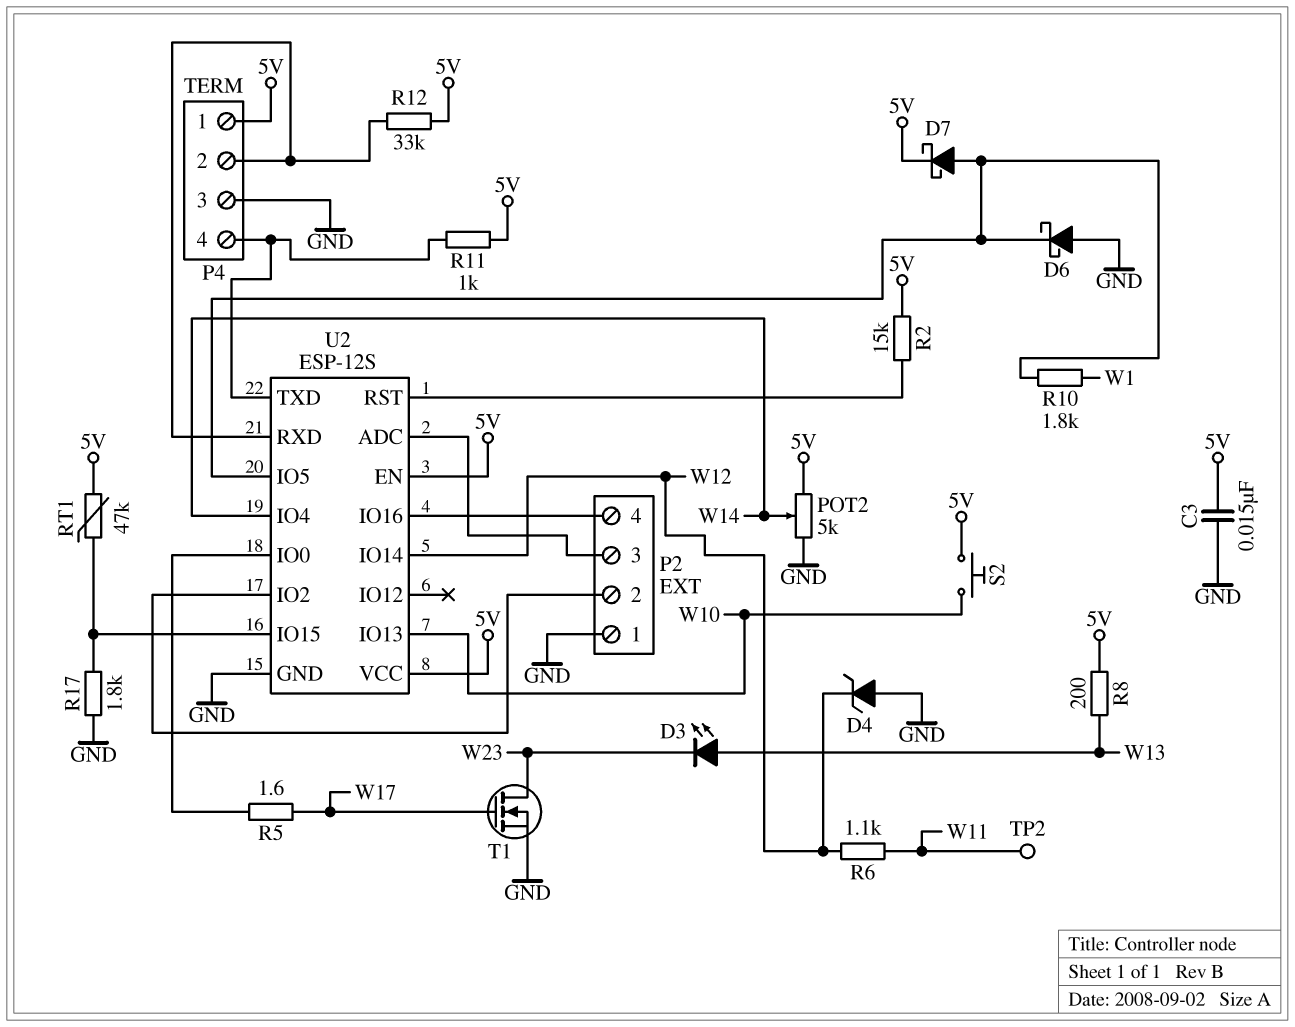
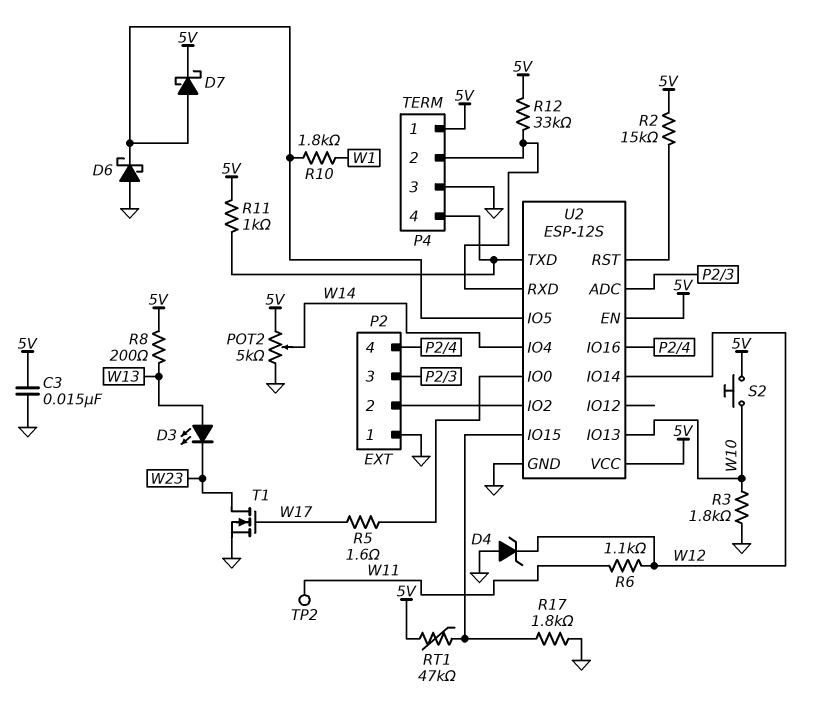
R3: none -> 1.8k (GND, W10)

